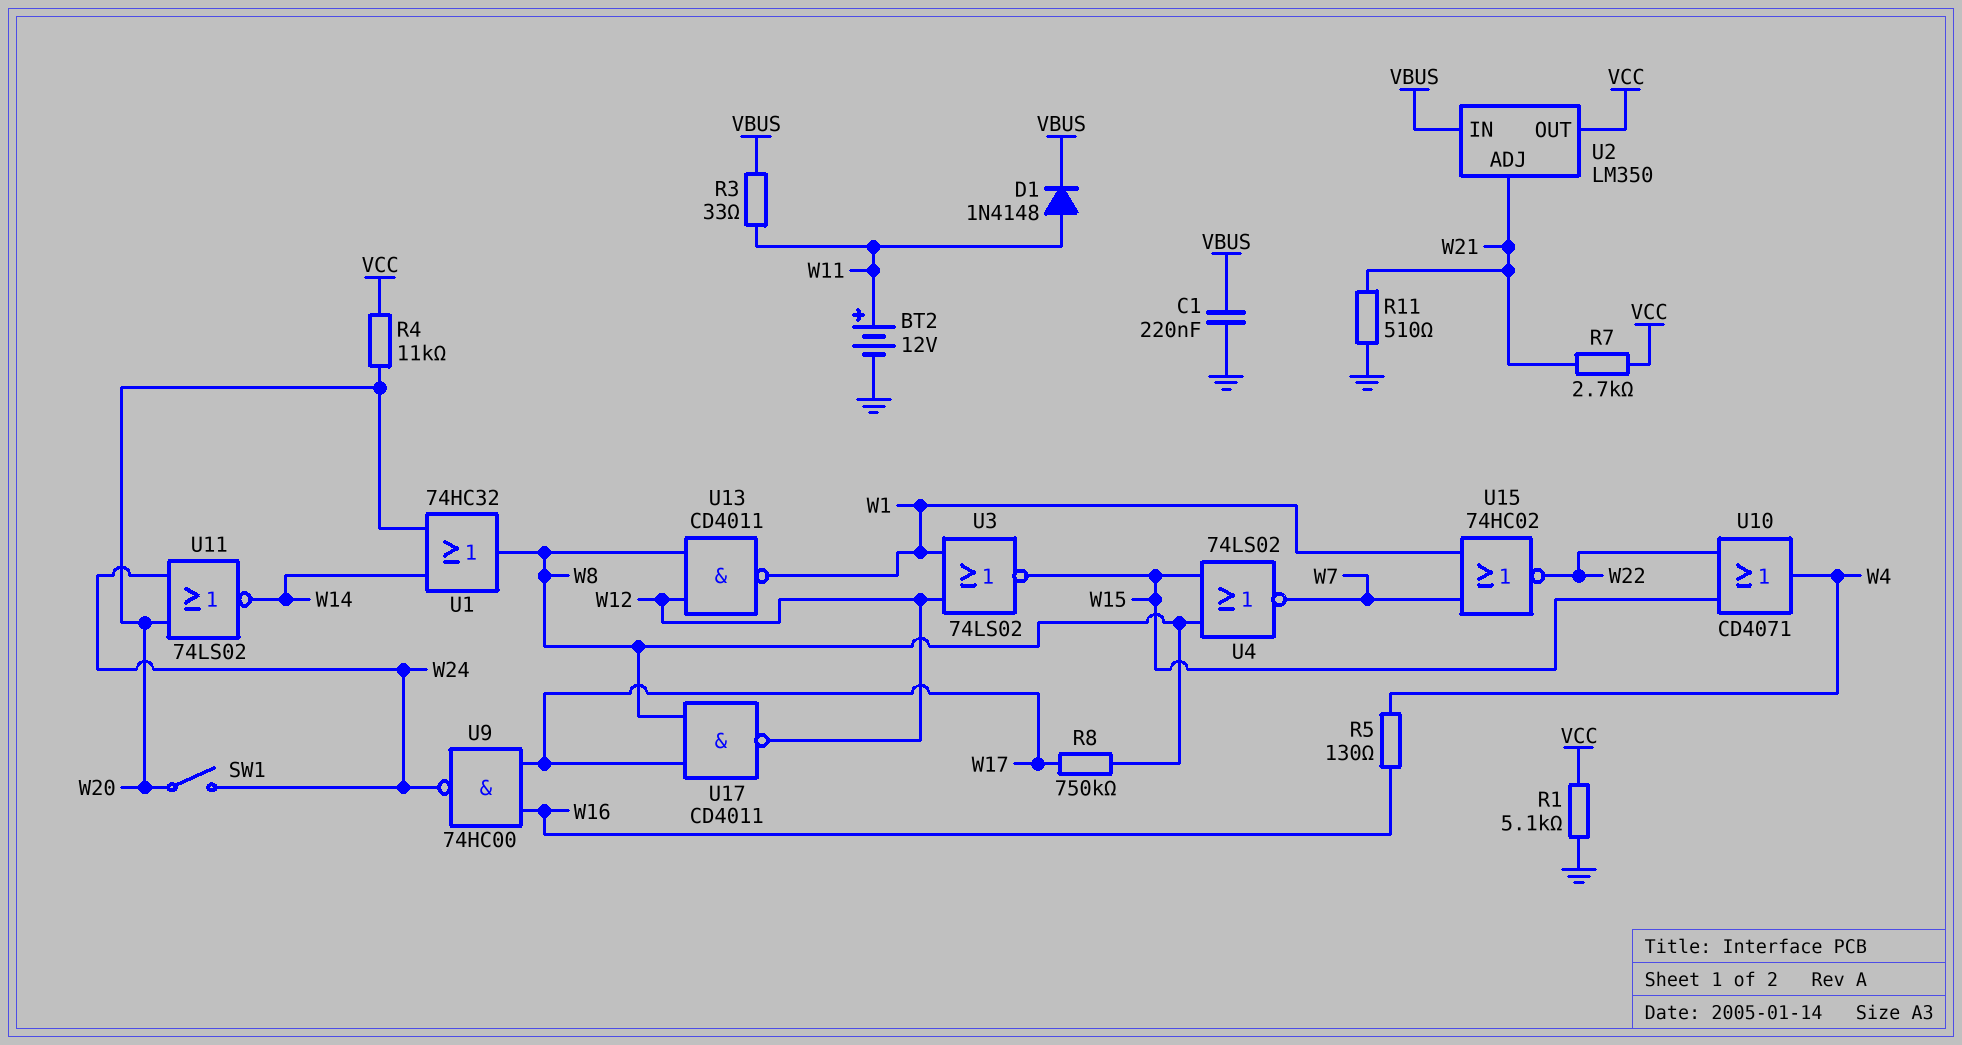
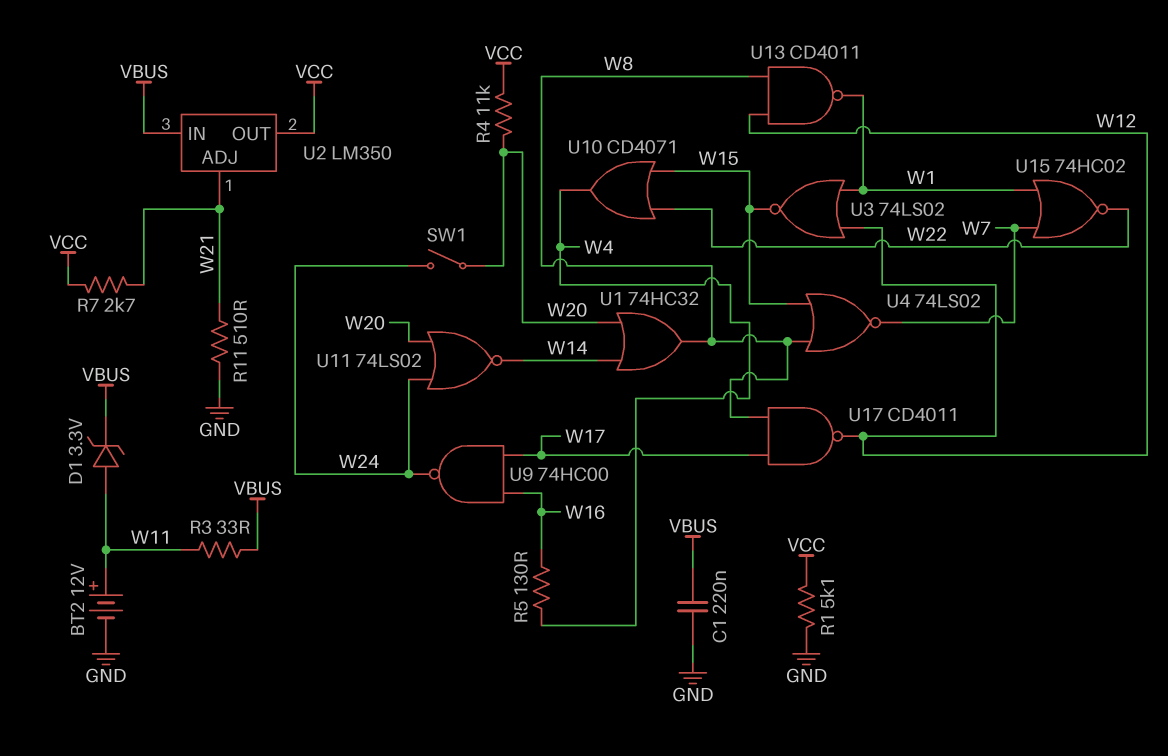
D1: diode 1N4148 (A W11, K VBUS) -> zener 3.3V (A W11, K VBUS)
R8: 750k (W8, W17) -> none

